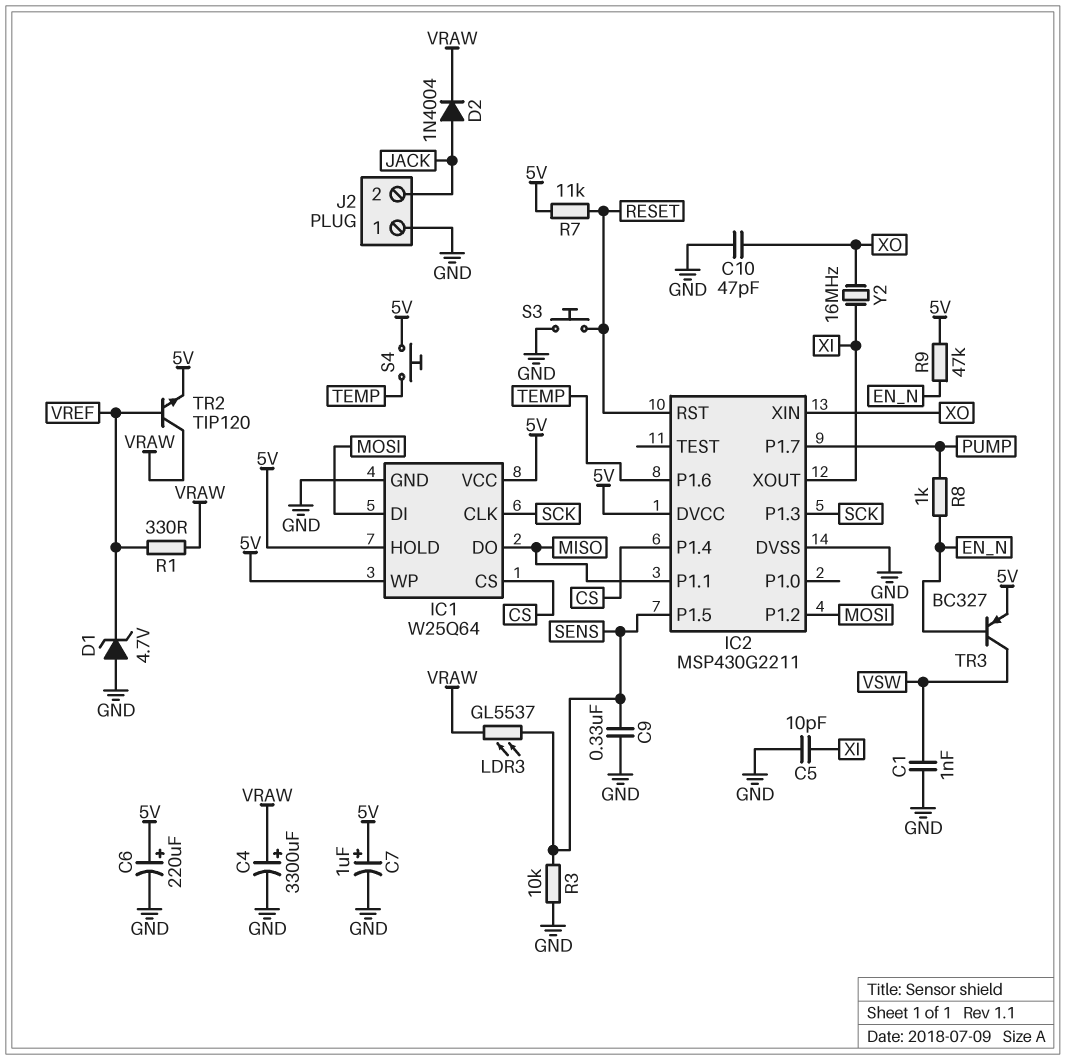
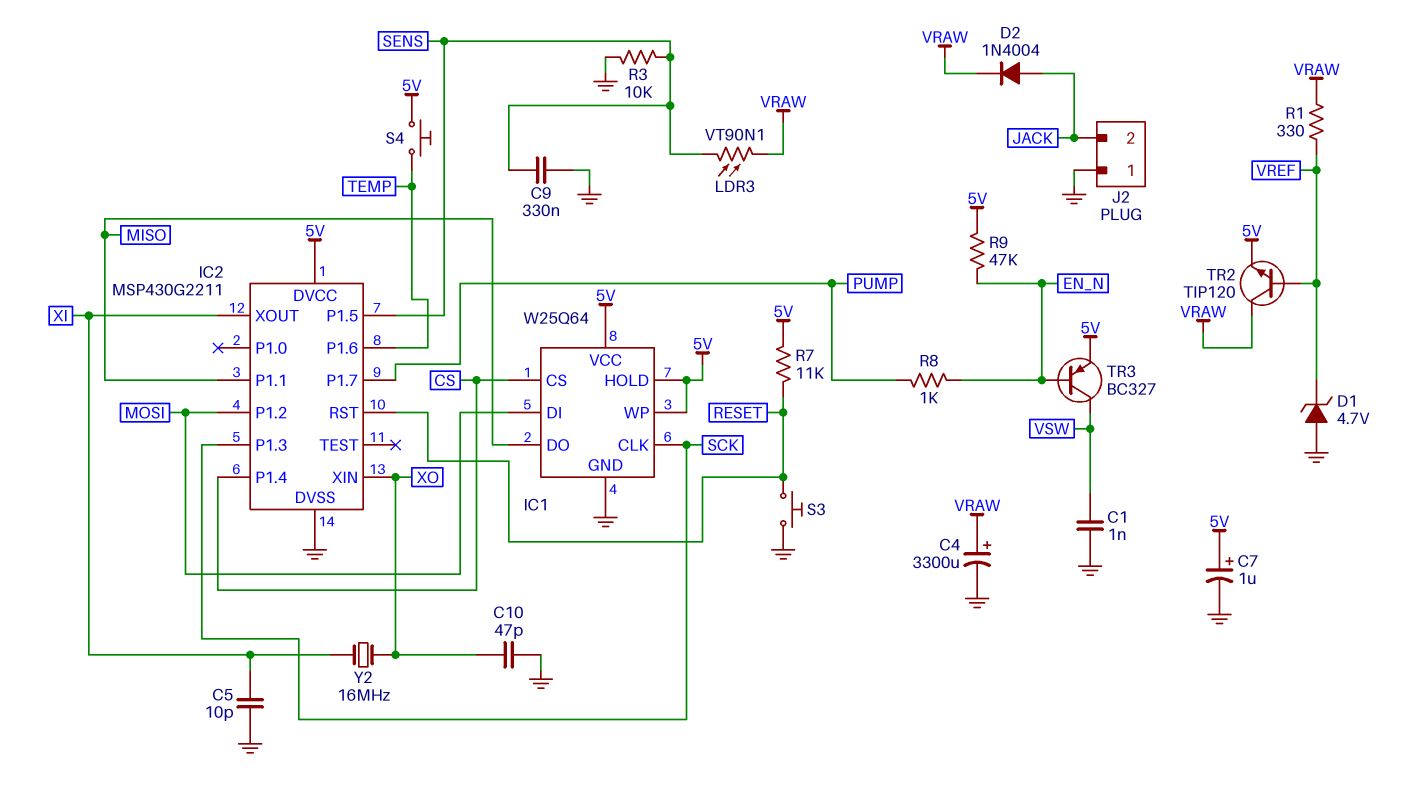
C6: 220uF (plus 5V, minus GND) -> none
LDR3: GL5537 (SENS, VRAW) -> VT90N1 (SENS, VRAW)

